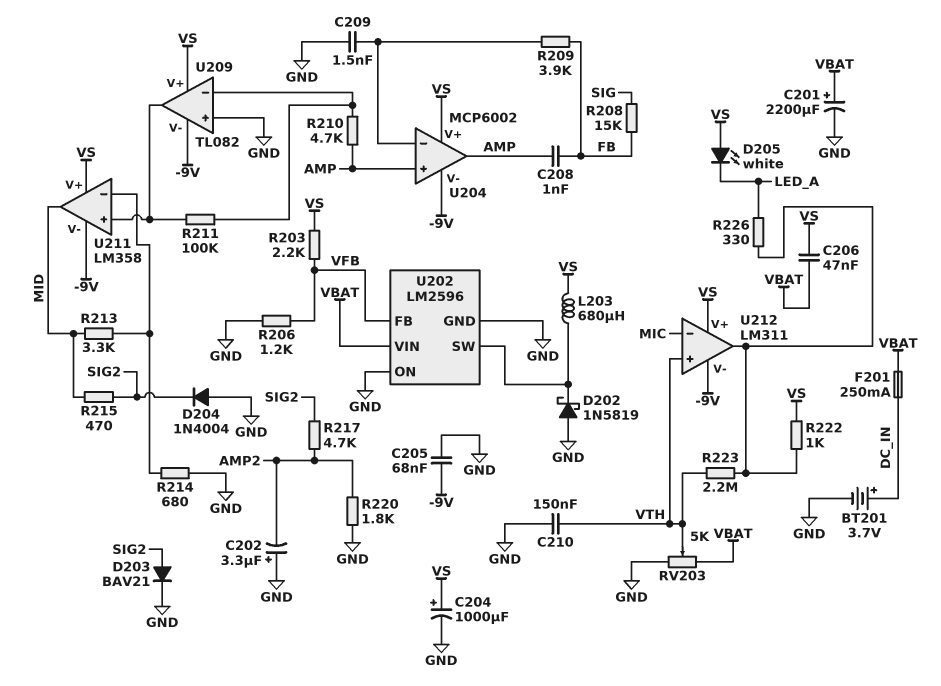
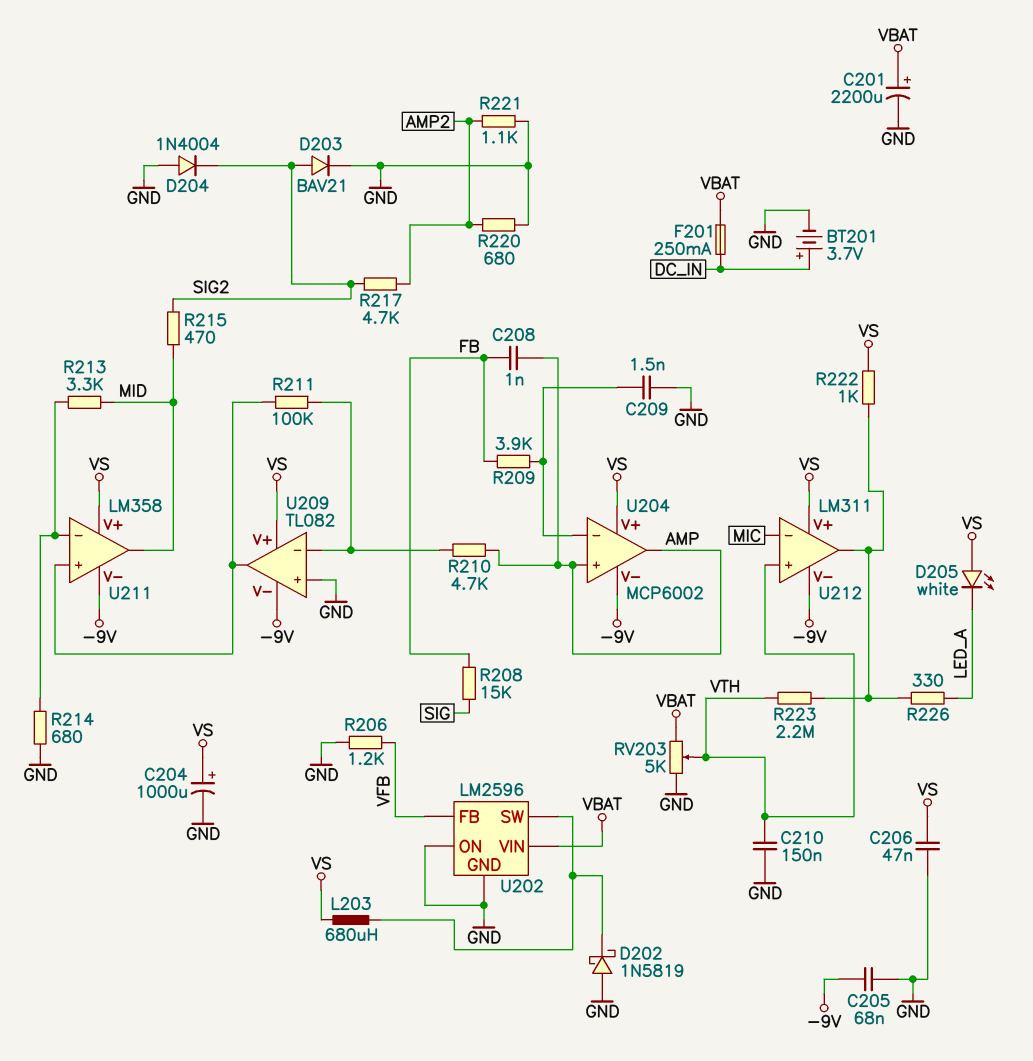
C202: 3.3uF (plus GND, minus AMP2) -> none
C206: 47nF (VBAT, VS) -> 47nF (GND, VS)
R203: 2.2k (VFB, VS) -> none
R220: 1.8k (AMP2, GND) -> 680 (AMP2, GND)
R221: none -> 1.1k (AMP2, GND)

